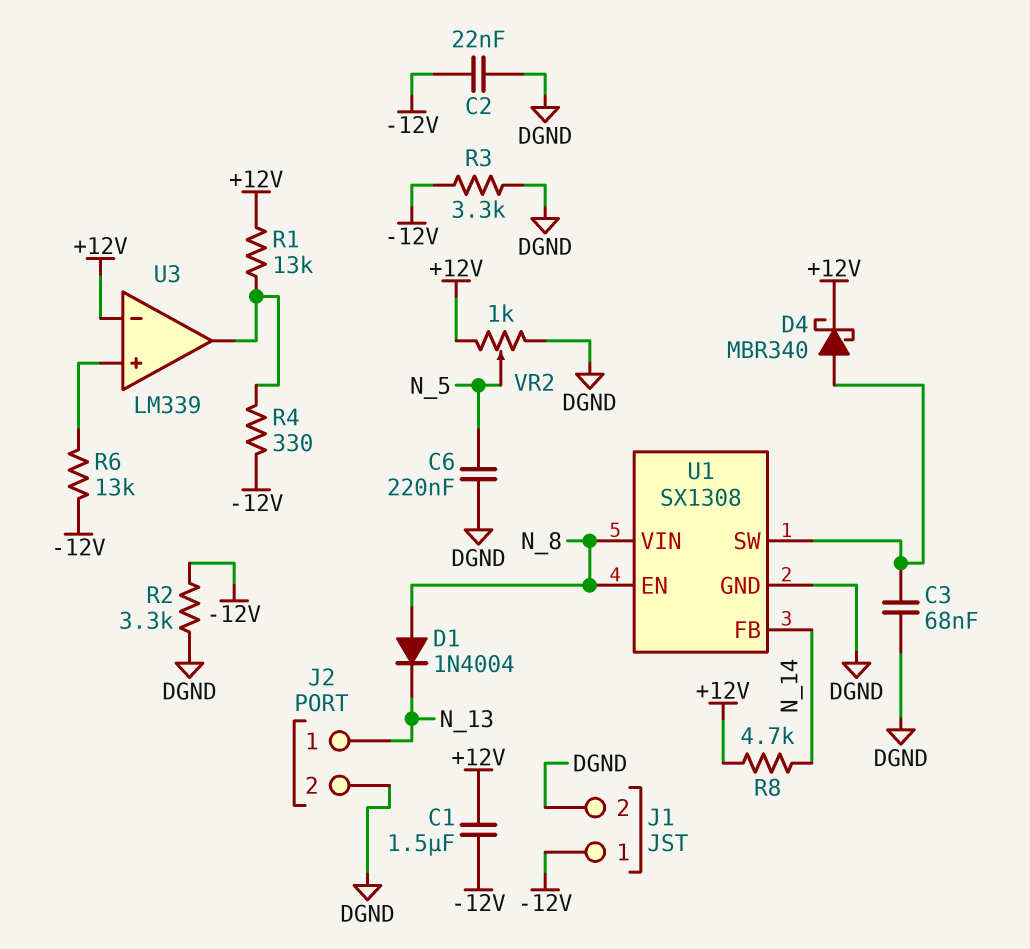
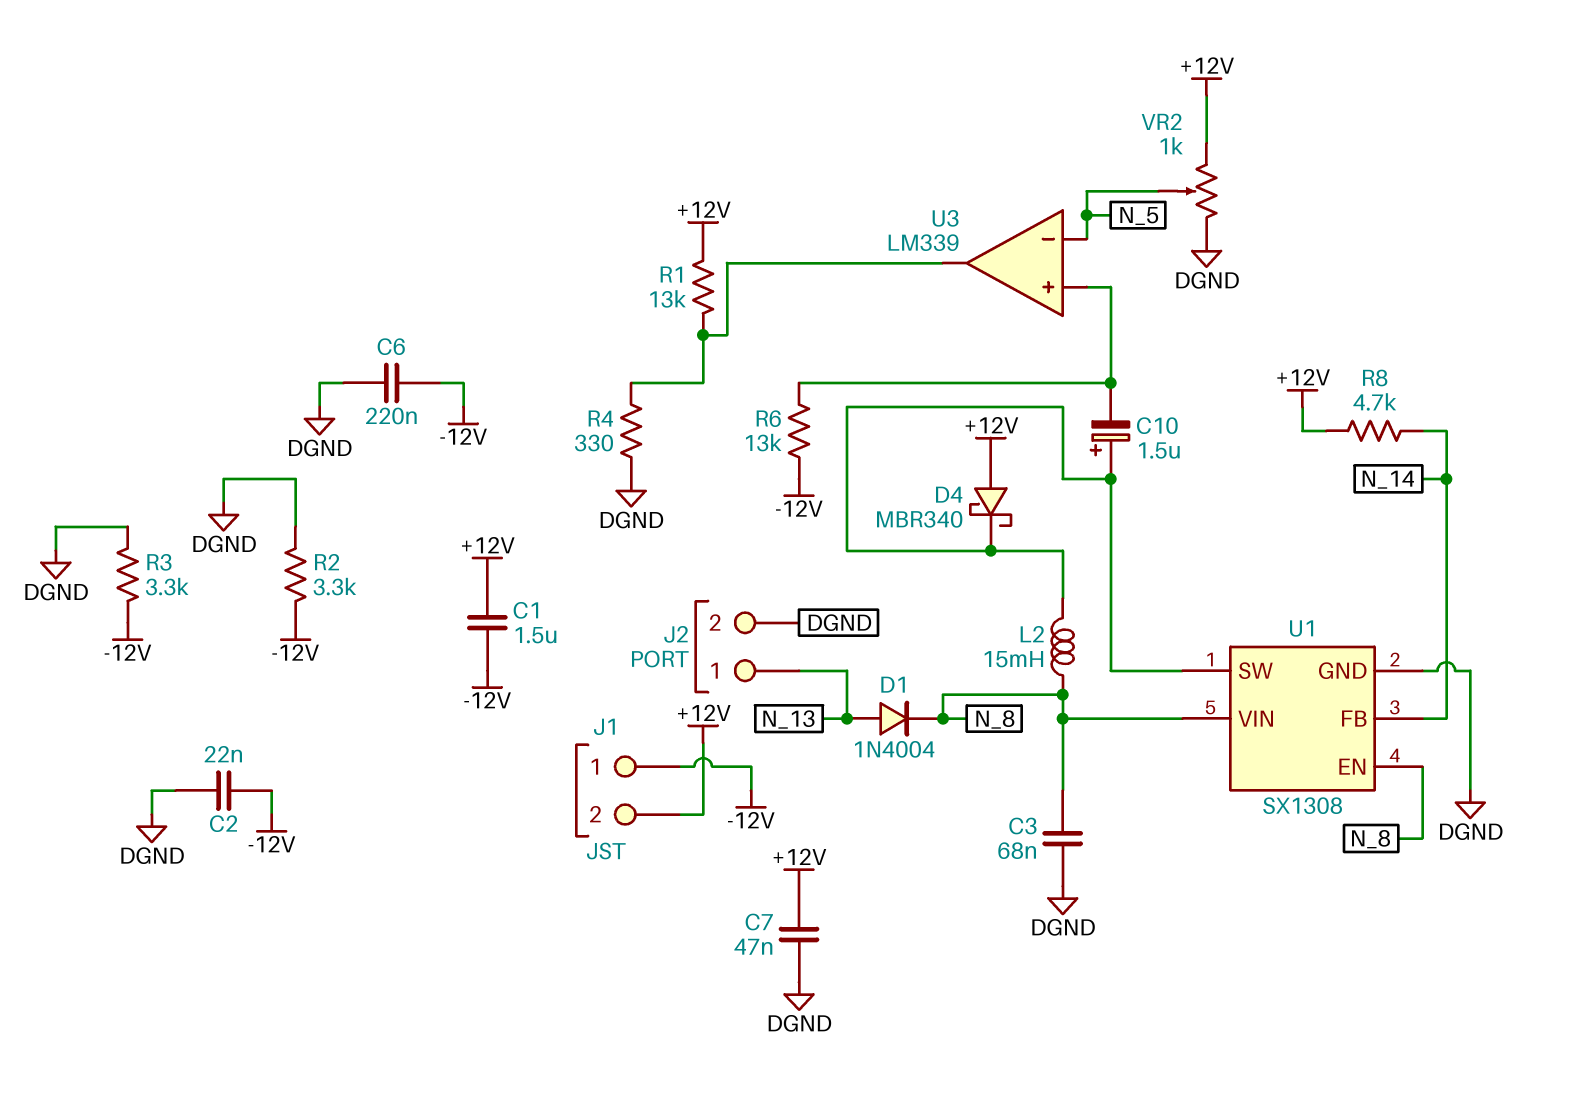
C3: 68nF (DGND, U1/SW) -> 68nF (DGND, N_8)
C6: 220nF (DGND, N_5) -> 220nF (-12V, DGND)
C7: none -> 47nF (+12V, DGND)
C10: none -> 1.5uF (plus U1/SW, minus U3/in+)
D1: diode 1N4004 (A N_8, K N_13) -> diode 1N4004 (A N_13, K N_8)
D4: schottky MBR340 (A U1/SW, K +12V) -> schottky MBR340 (A +12V, K U1/SW)
J1 pin 2: DGND -> +12V
L2: none -> 15mH (N_8, U1/SW)
R4: 330 (-12V, U3/out) -> 330 (DGND, U3/out)
U3 pin in-: +12V -> N_5

